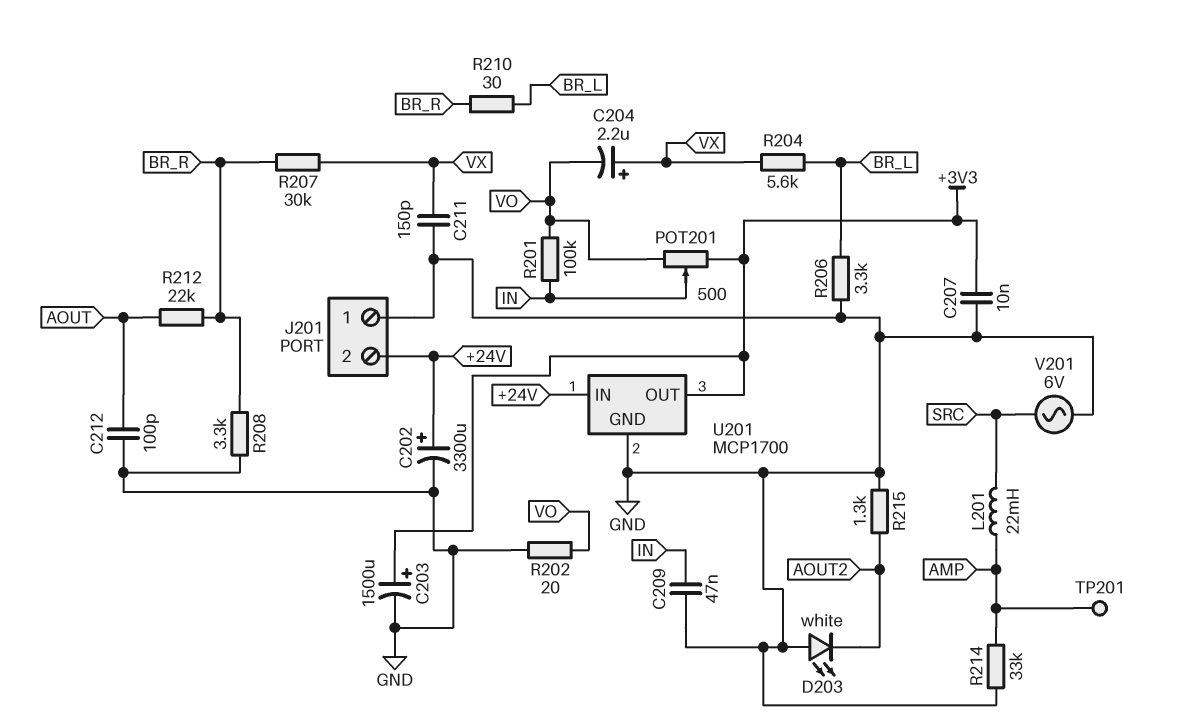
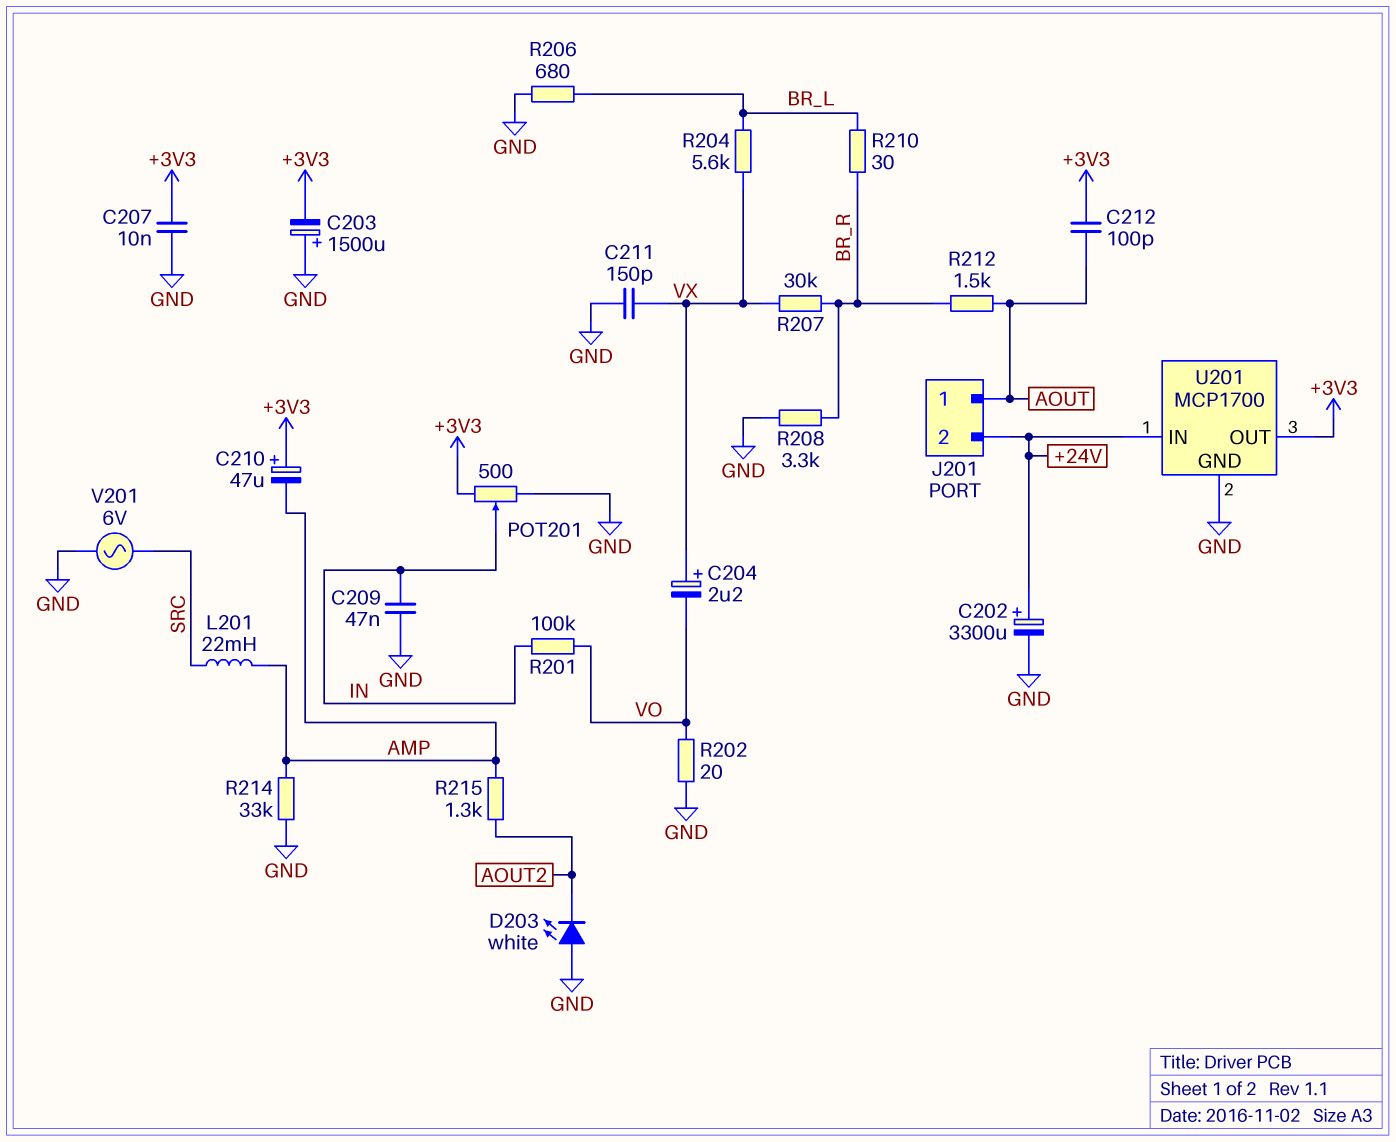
C203: 1500uF (plus +3V3, minus GND) -> 1500uF (plus GND, minus +3V3)
C210: none -> 47uF (plus +3V3, minus AMP)
C212: 100pF (AOUT, GND) -> 100pF (+3V3, AOUT)
J201 pin 1: GND -> AOUT
POT201: 500 (+3V3, VO, wiper IN) -> 500 (+3V3, GND, wiper IN)
R206: 3.3k (BR_L, GND) -> 680 (BR_L, GND)
R212: 22k (AOUT, BR_R) -> 1.5k (AOUT, BR_R)
R215: 1.3k (AOUT2, GND) -> 1.3k (AMP, AOUT2)
TP201: test point (AMP) -> none

